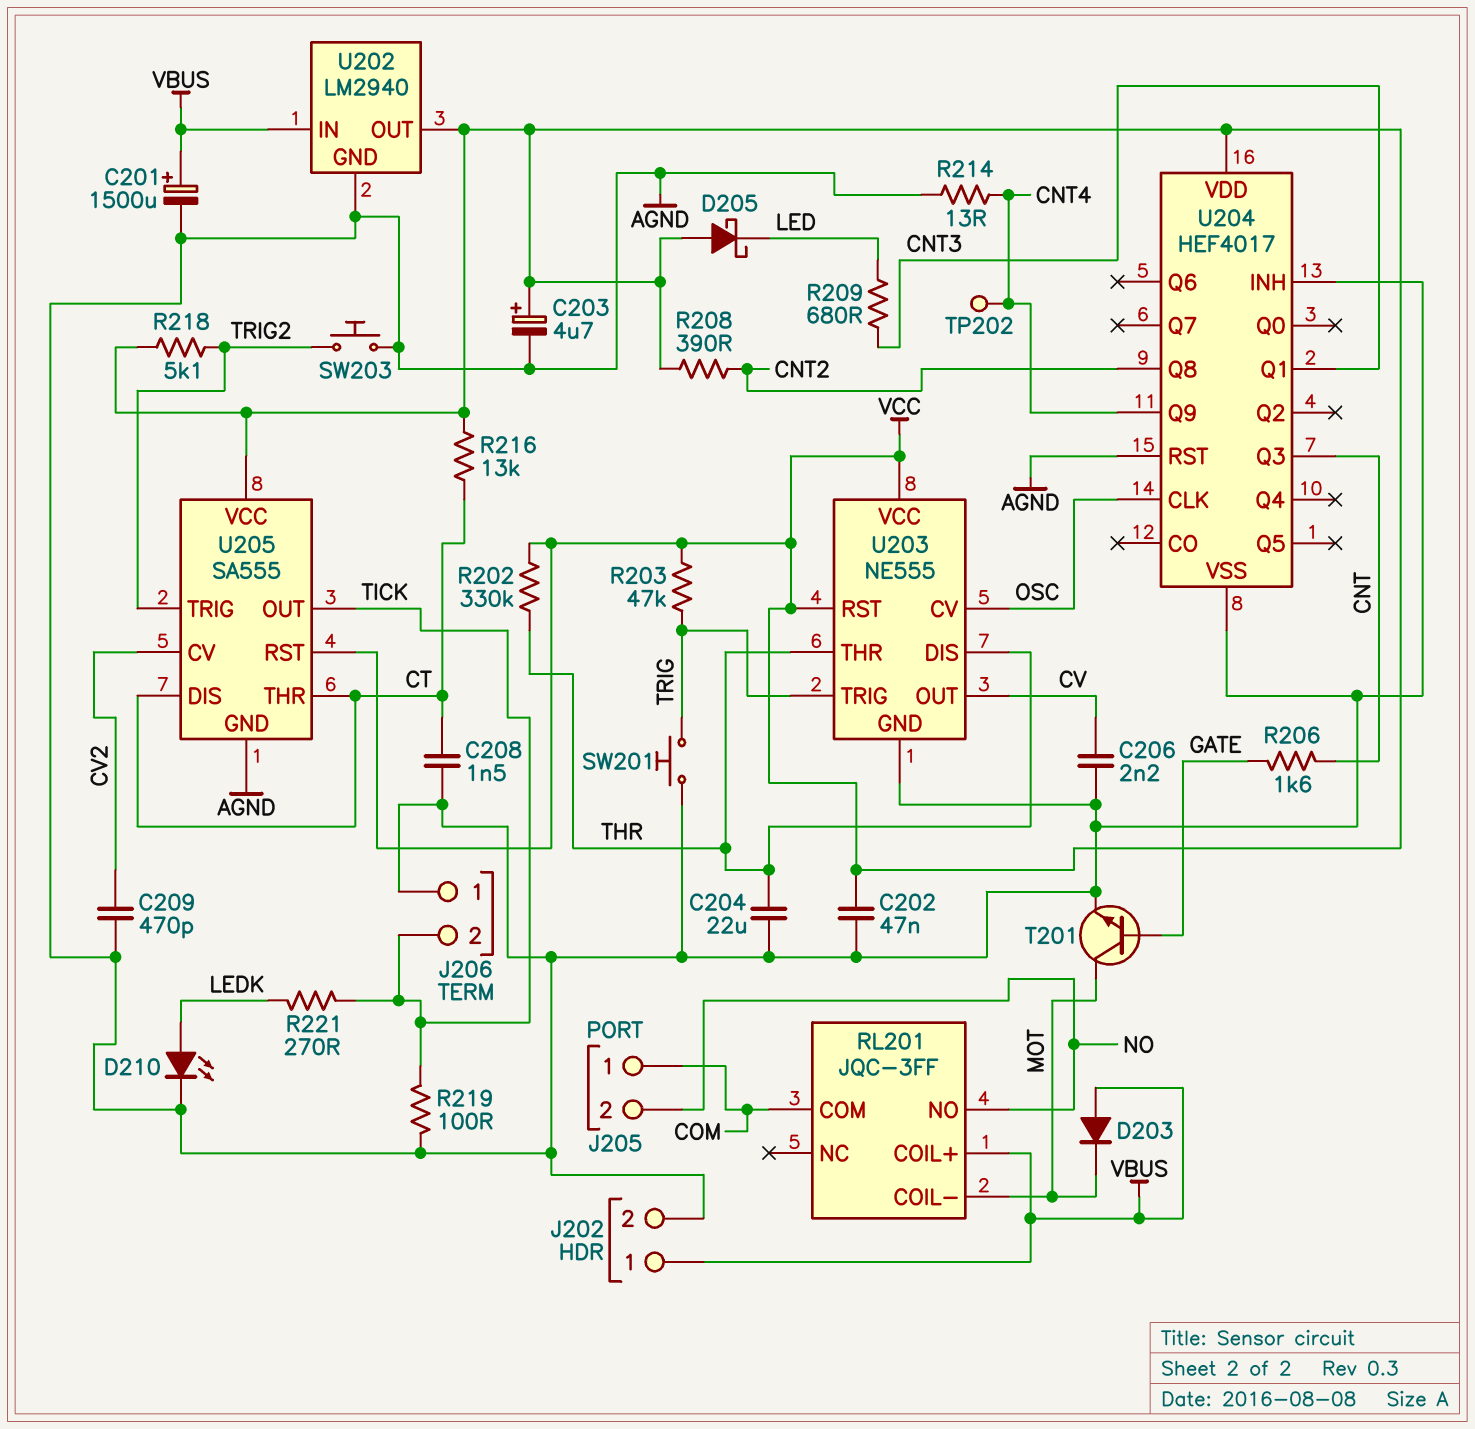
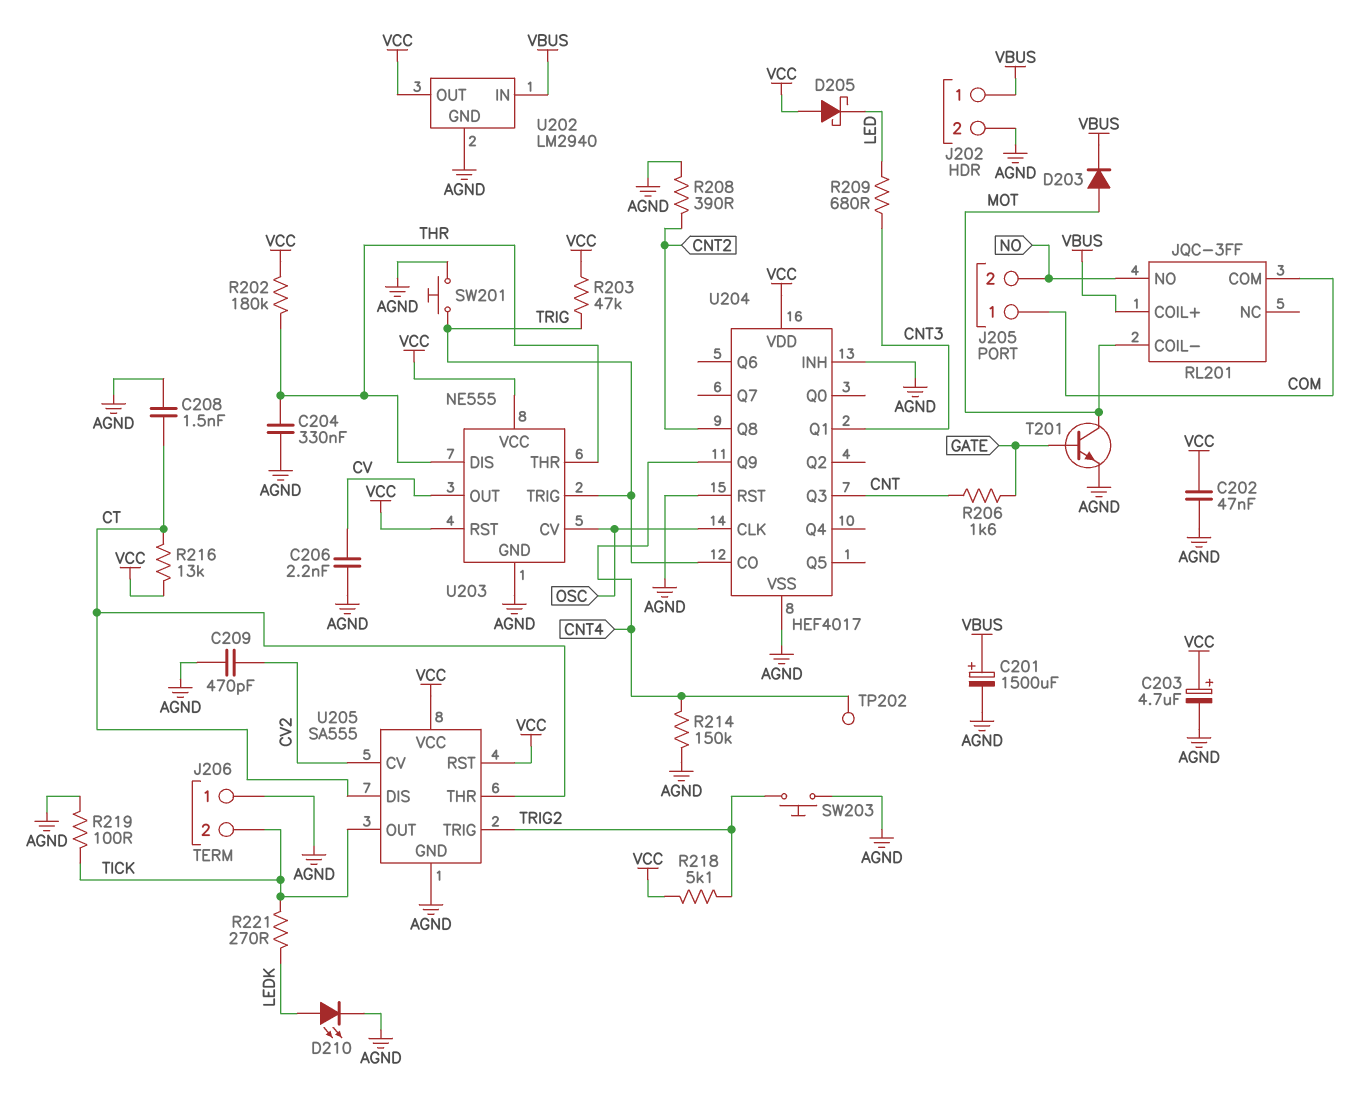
C204: 22uF (AGND, THR) -> 330nF (AGND, THR)
D203: diode (A VBUS, K MOT) -> diode (A MOT, K VBUS)
R202: 330k (THR, VCC) -> 180k (THR, VCC)
R208: 390 (CNT2, VCC) -> 390 (AGND, CNT2)
R214: 13 (AGND, CNT4) -> 150k (AGND, CNT4)
U204 pin CO: none -> TRIG

